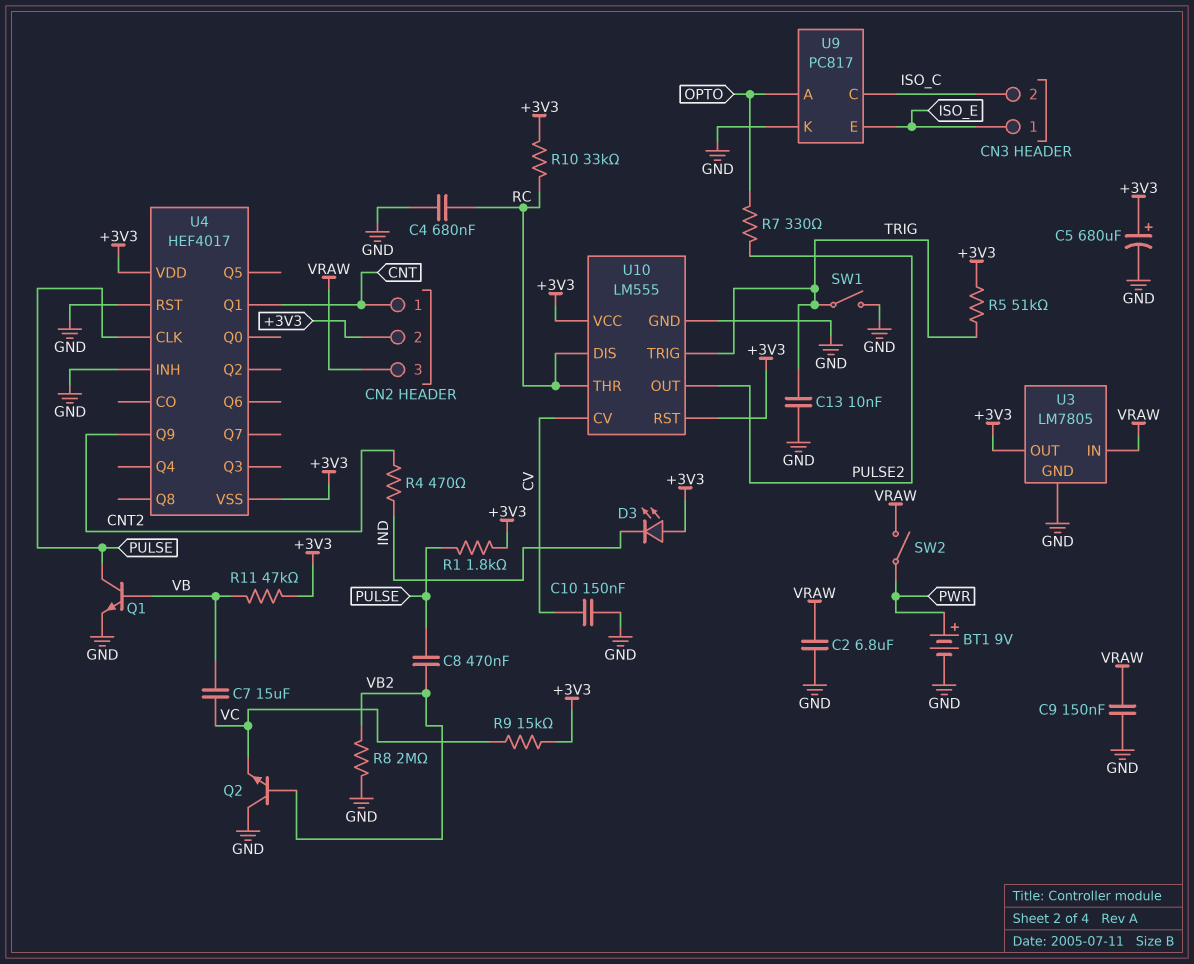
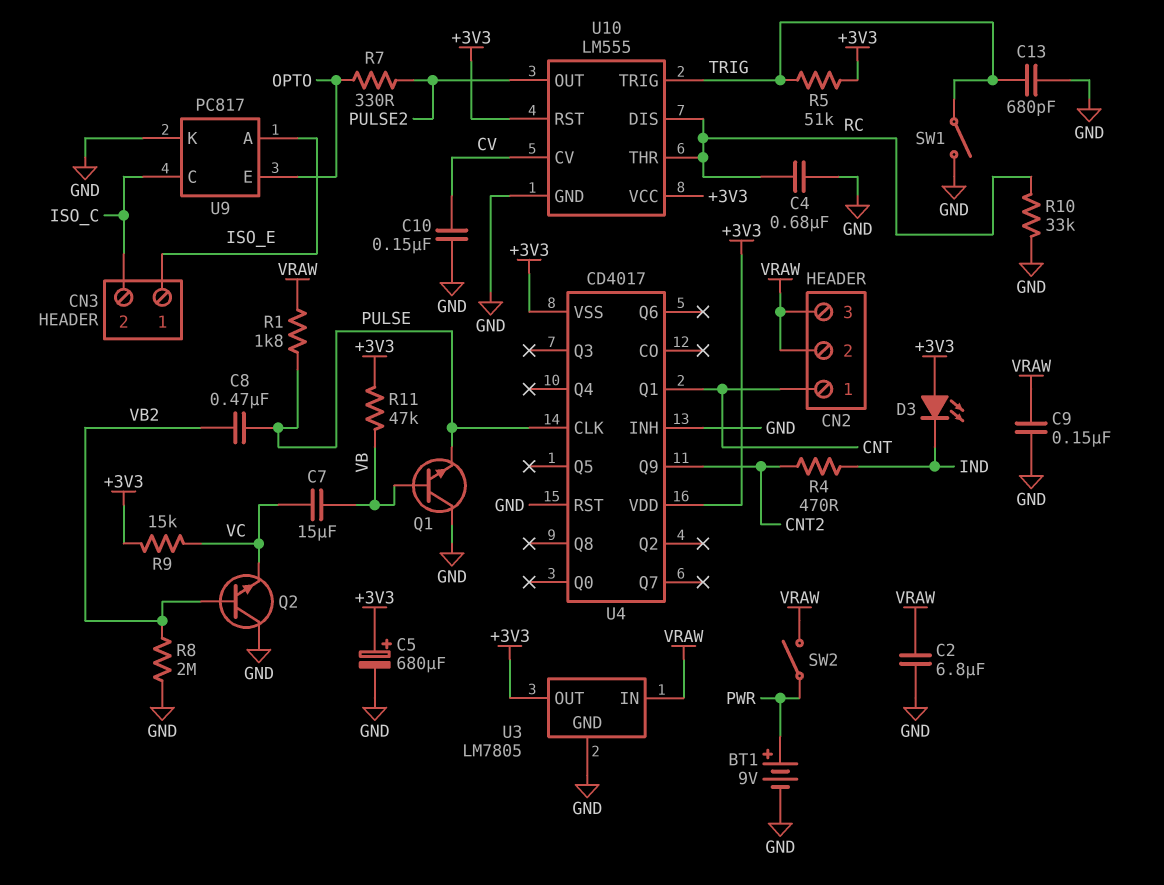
C13: 10nF (GND, TRIG) -> 680pF (GND, TRIG)
CN2 pin 2: +3V3 -> VRAW
Q1: NPN (B VB, C PULSE, E GND) -> NPN (B VB, C GND, E PULSE)
R1: 1.8k (+3V3, PULSE) -> 1.8k (PULSE, VRAW)
R10: 33k (+3V3, RC) -> 33k (GND, RC)
U4: HEF4017 -> CD4017
U9 pin A: OPTO -> ISO_E
U9 pin E: ISO_E -> OPTO

